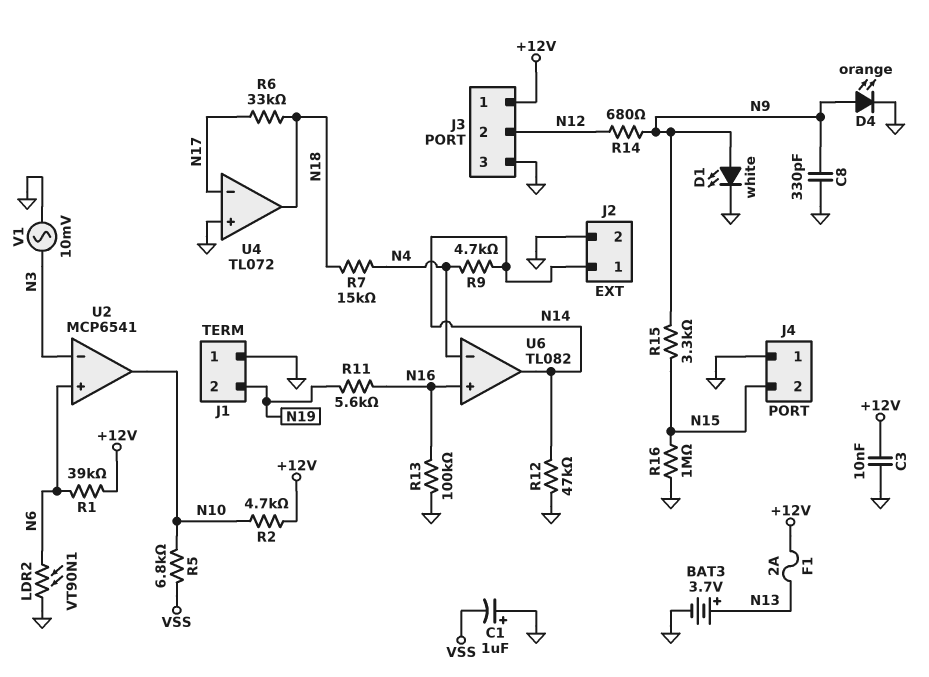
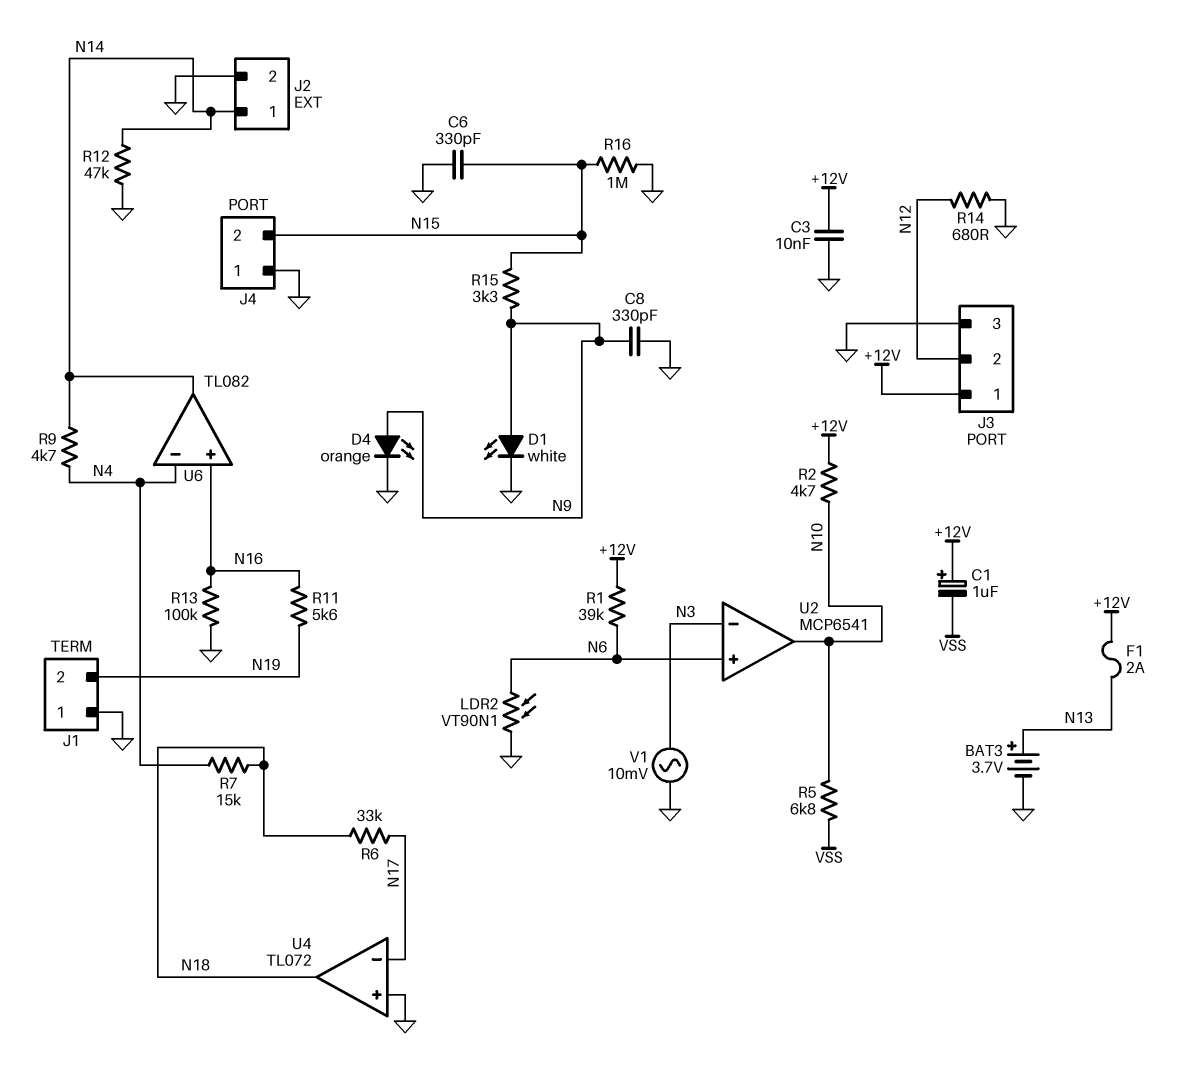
C1: 1uF (plus GND, minus VSS) -> 1uF (plus +12V, minus VSS)
C6: none -> 330pF (GND, N15)
R14: 680 (N9, N12) -> 680 (GND, N12)

